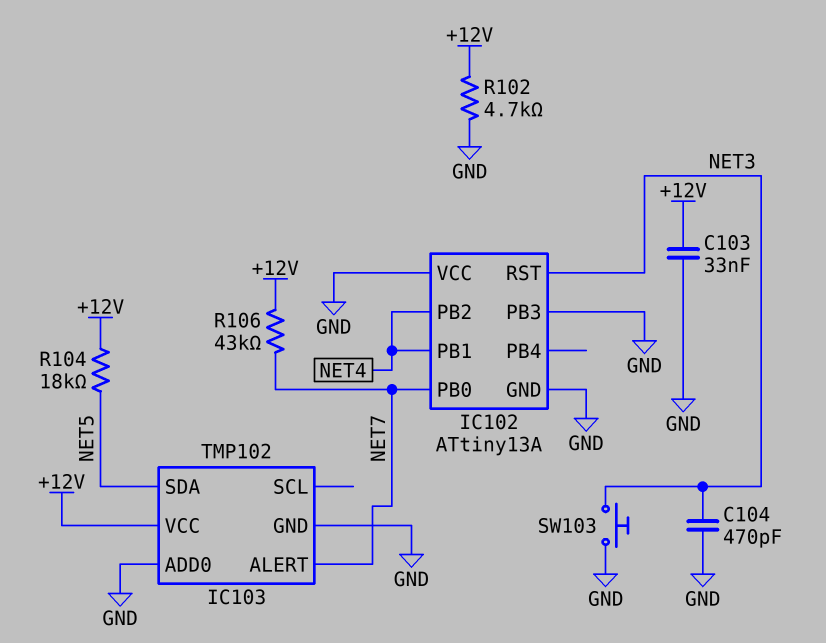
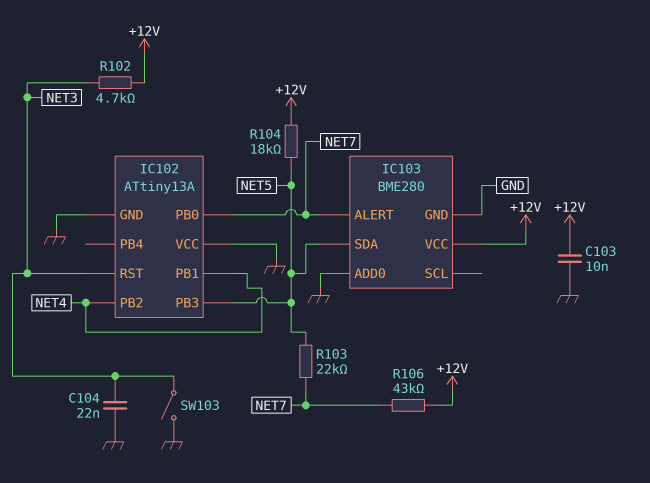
C103: 33nF (+12V, GND) -> 10nF (+12V, GND)
C104: 470pF (GND, NET3) -> 22nF (GND, NET3)
IC102 pin PB3: GND -> NET5
IC103: TMP102 -> BME280
R102: 4.7k (+12V, GND) -> 4.7k (+12V, NET3)
R103: none -> 22k (NET5, NET7)
SW103: button (GND, NET3) -> switch (GND, NET3)

